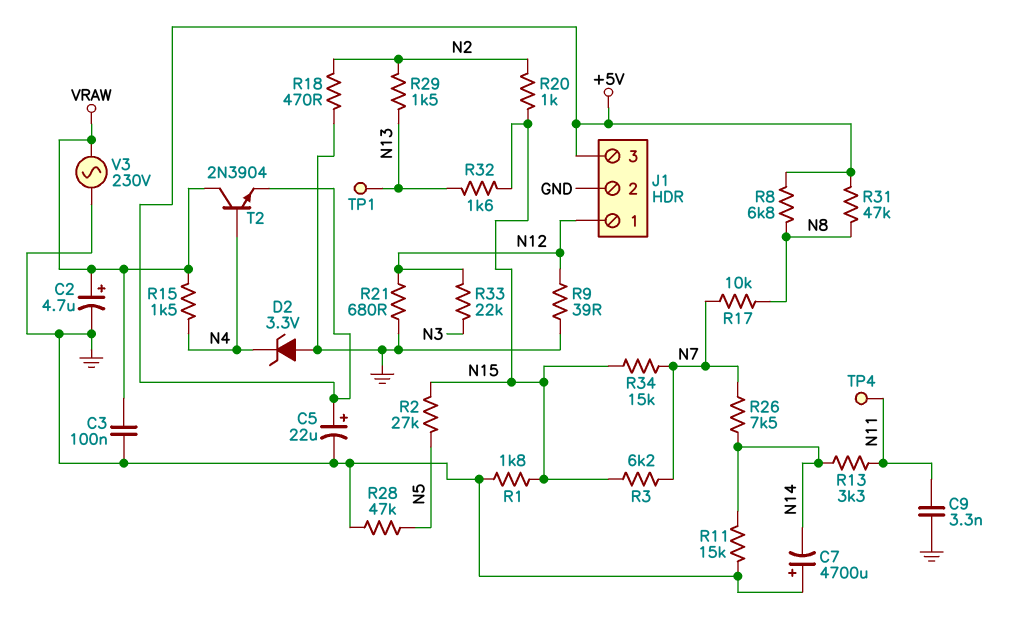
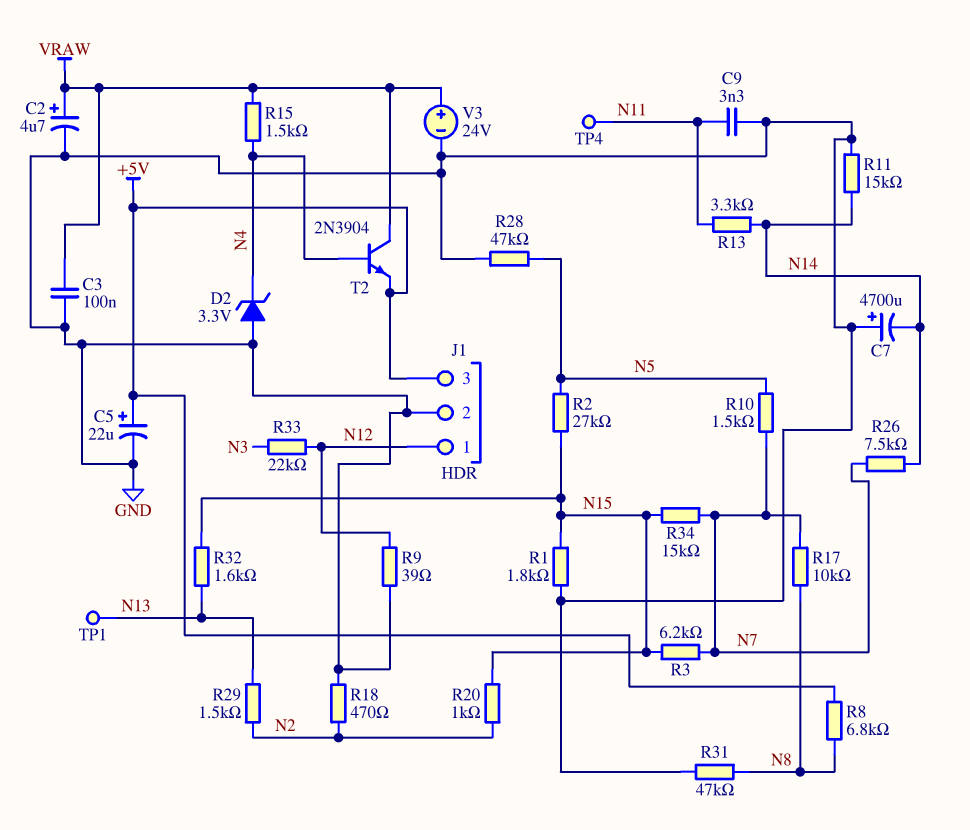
R10: none -> 1.5k (N5, N7)
R21: 680 (GND, N12) -> none
R31: 47k (+5V, N8) -> 47k (GND, N8)
V3: AC 230V (GND, VRAW) -> 24V (plus VRAW, minus GND)

